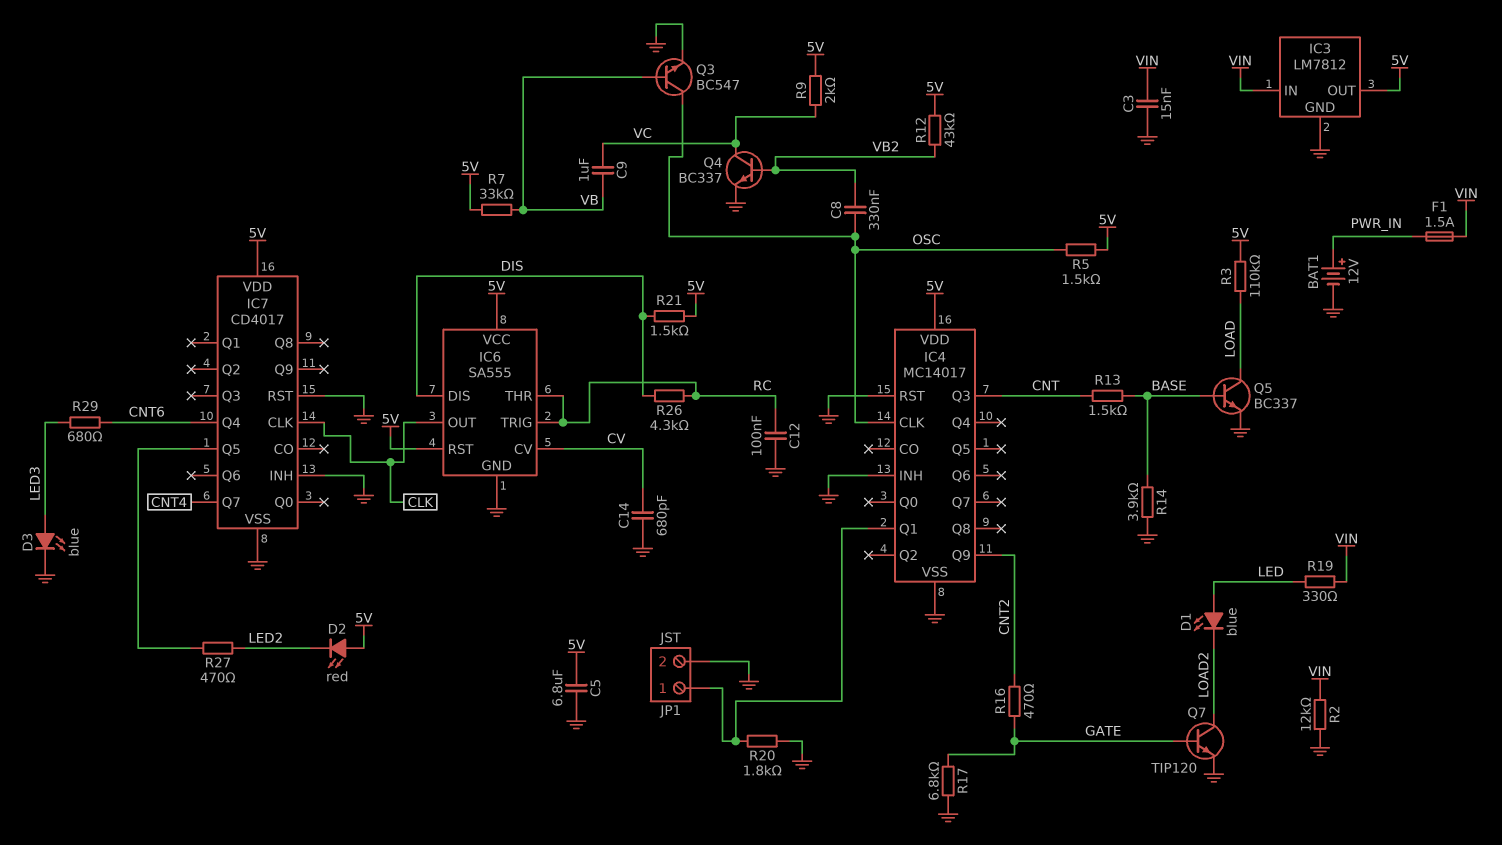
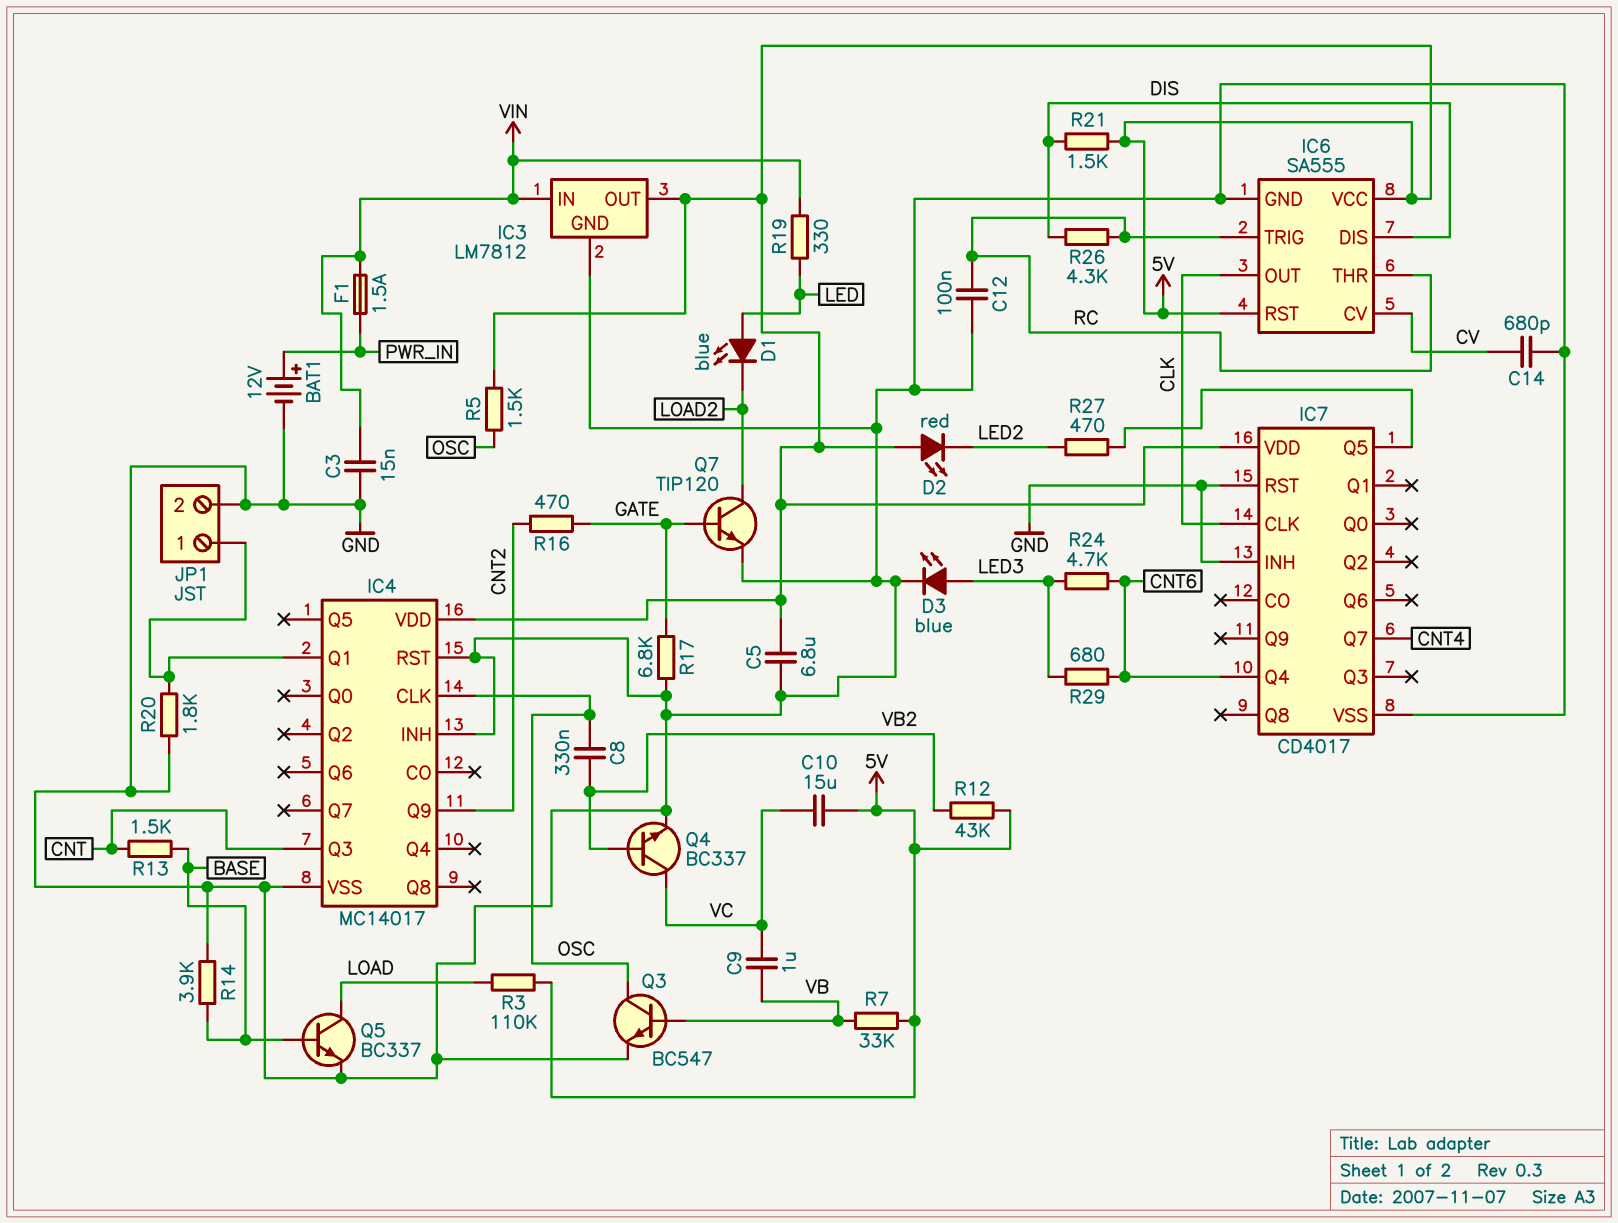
C10: none -> 15uF (5V, VC)
R2: 12k (GND, VIN) -> none
R9: 2k (5V, VC) -> none
R24: none -> 4.7k (CNT6, LED3)

